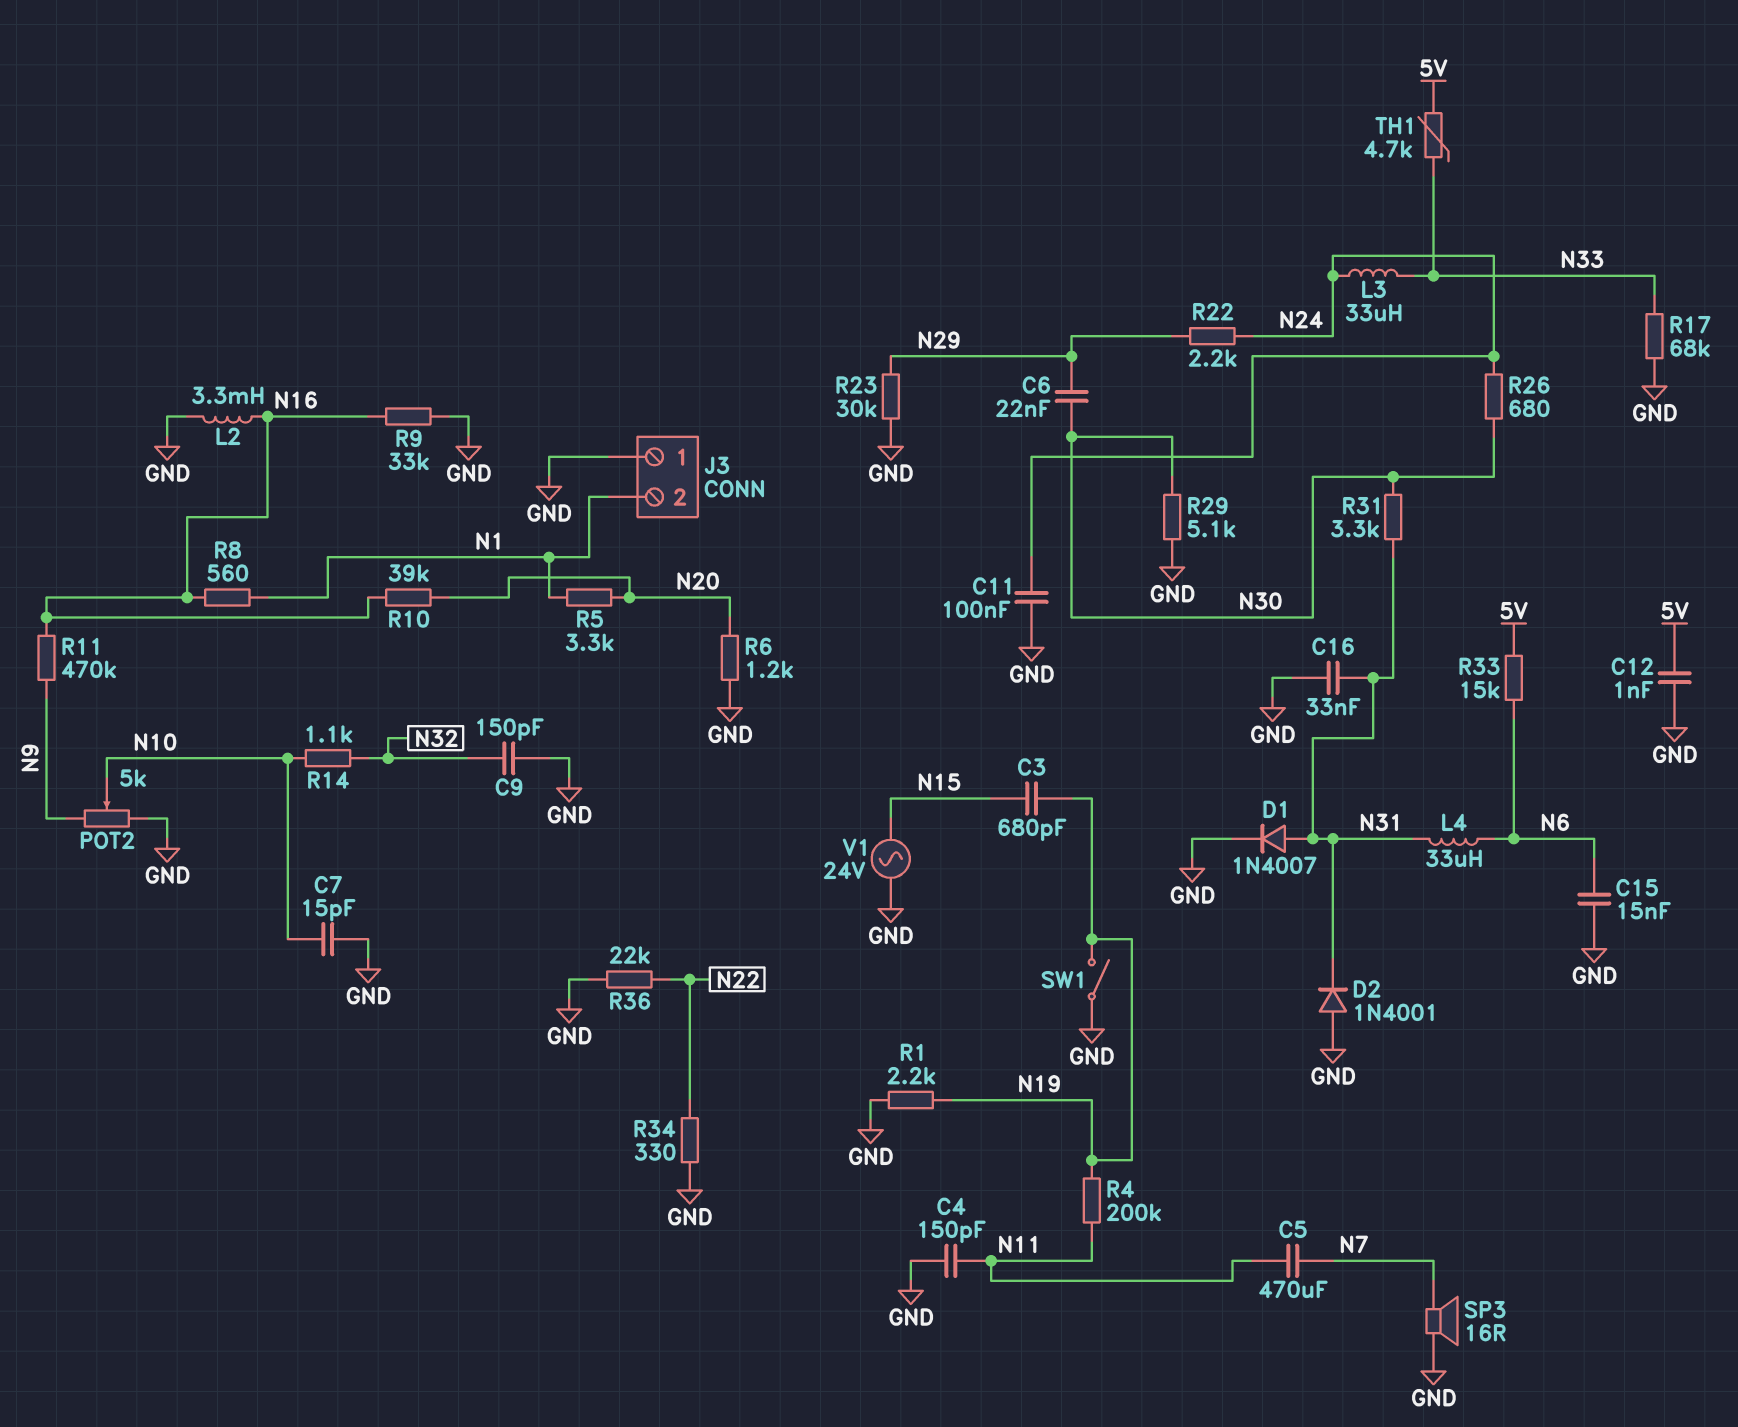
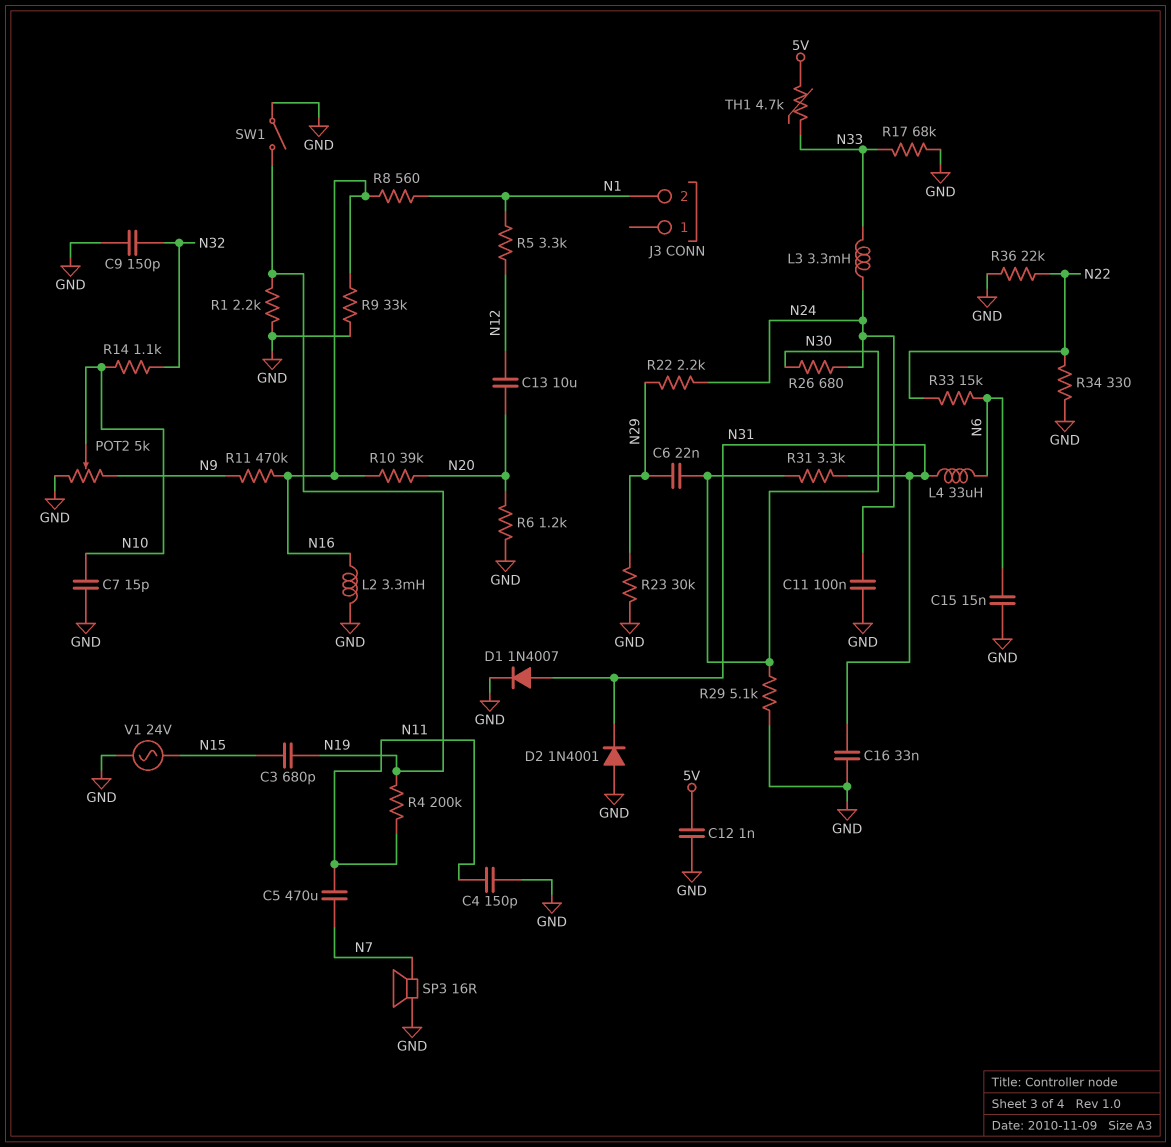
C13: none -> 10uF (N12, N20)
J3 pin 1: GND -> none
L3: 33uH (N24, N33) -> 3.3mH (N24, N33)
R5: 3.3k (N1, N20) -> 3.3k (N1, N12)
R33: 15k (5V, N6) -> 15k (N6, N22)

